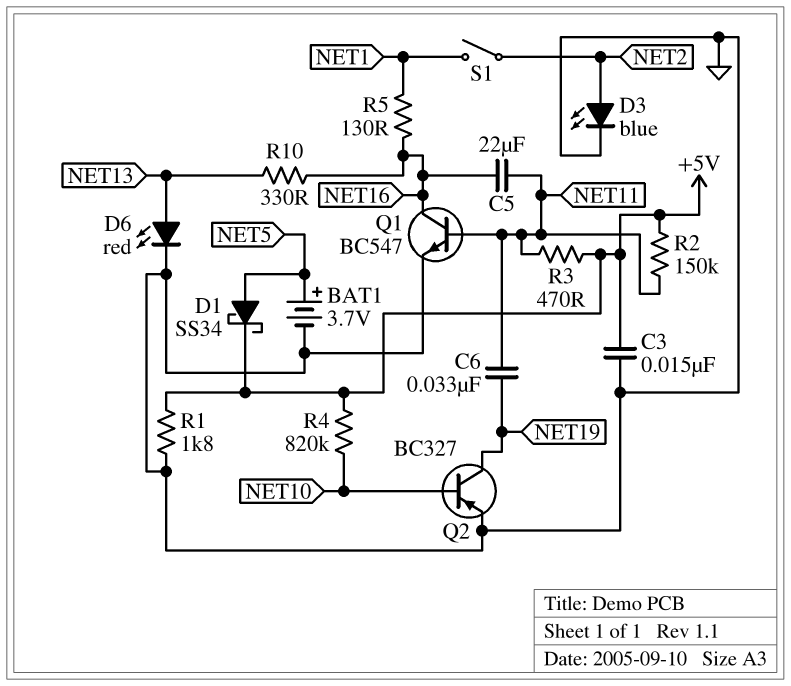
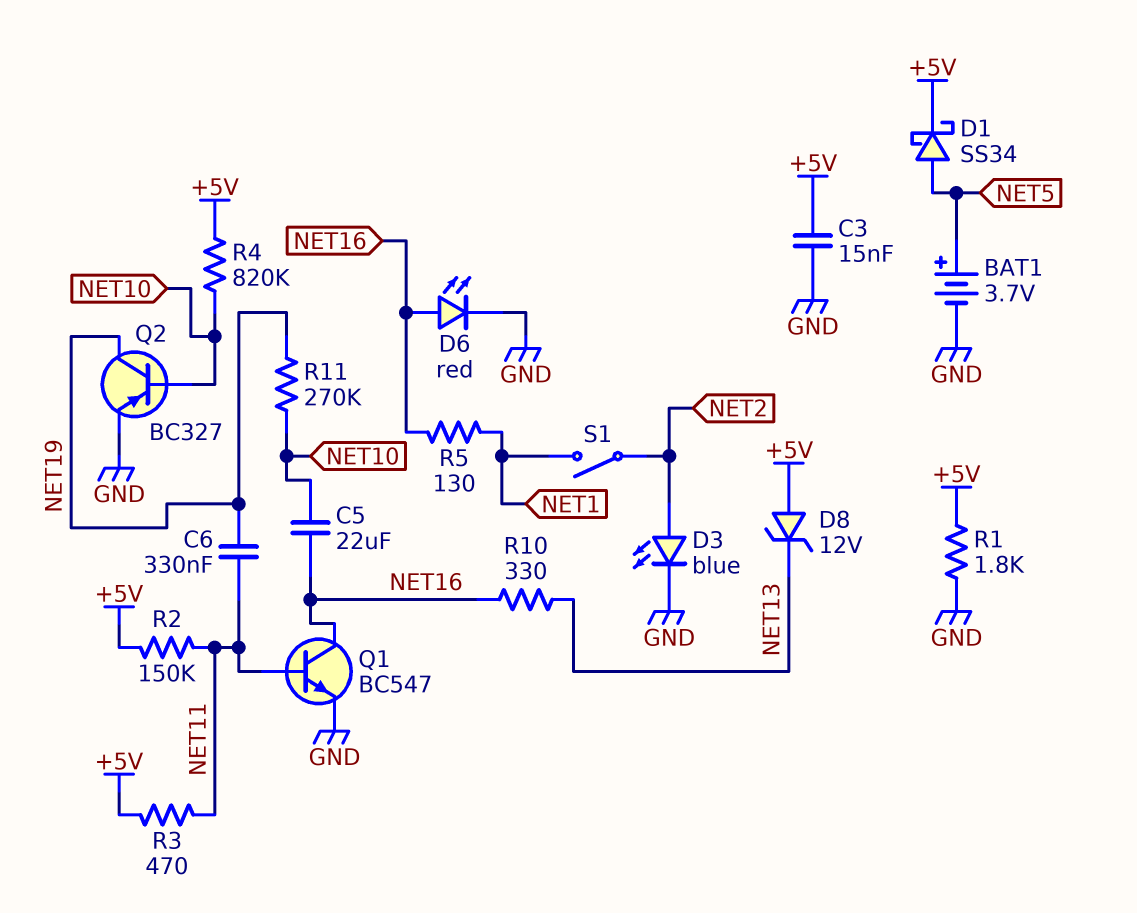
C5: 22uF (NET11, NET16) -> 22uF (NET10, NET16)
C6: 33nF (NET11, NET19) -> 330nF (NET11, NET19)
D6: LED red (A NET13, K GND) -> LED red (A NET16, K GND)
D8: none -> zener 12V (A +5V, K NET13)
R11: none -> 270k (NET10, NET19)

